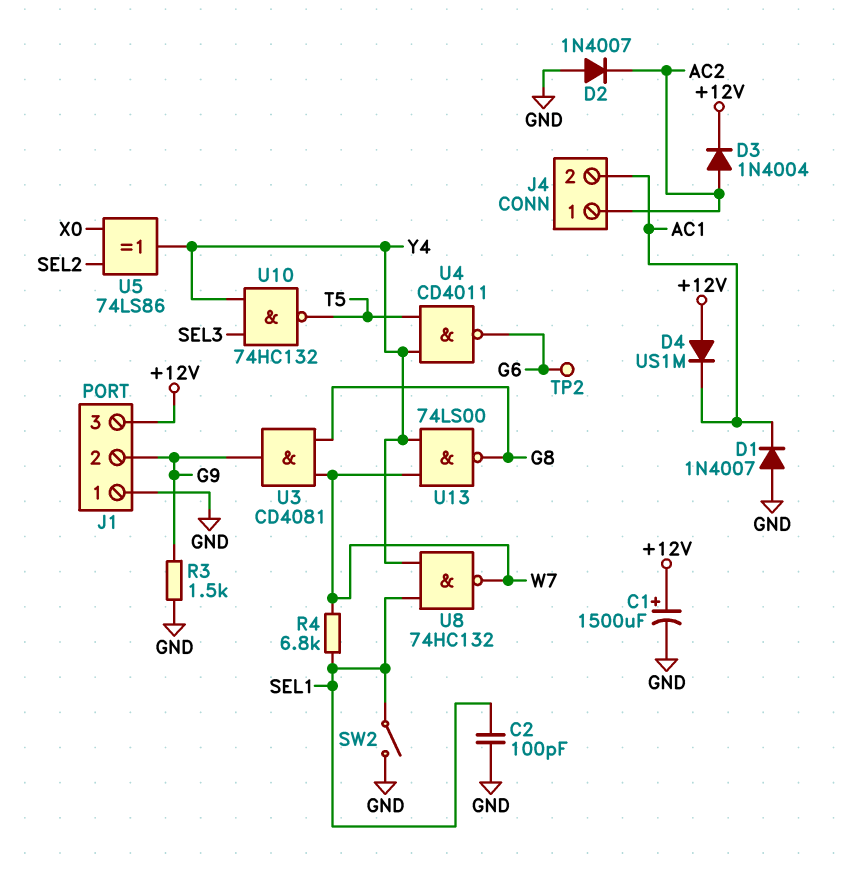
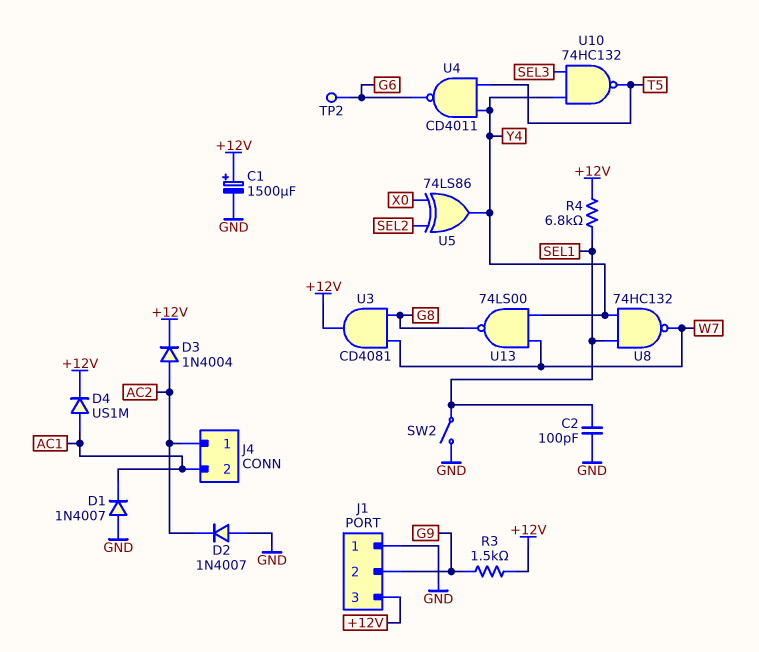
D4: diode US1M (A +12V, K AC1) -> diode US1M (A AC1, K +12V)
R3: 1.5k (G9, GND) -> 1.5k (+12V, G9)
R4: 6.8k (SEL1, W7) -> 6.8k (+12V, SEL1)
U3: AND CD4081 (in G8, in W7, out G9) -> AND CD4081 (in G8, in W7, out +12V)

